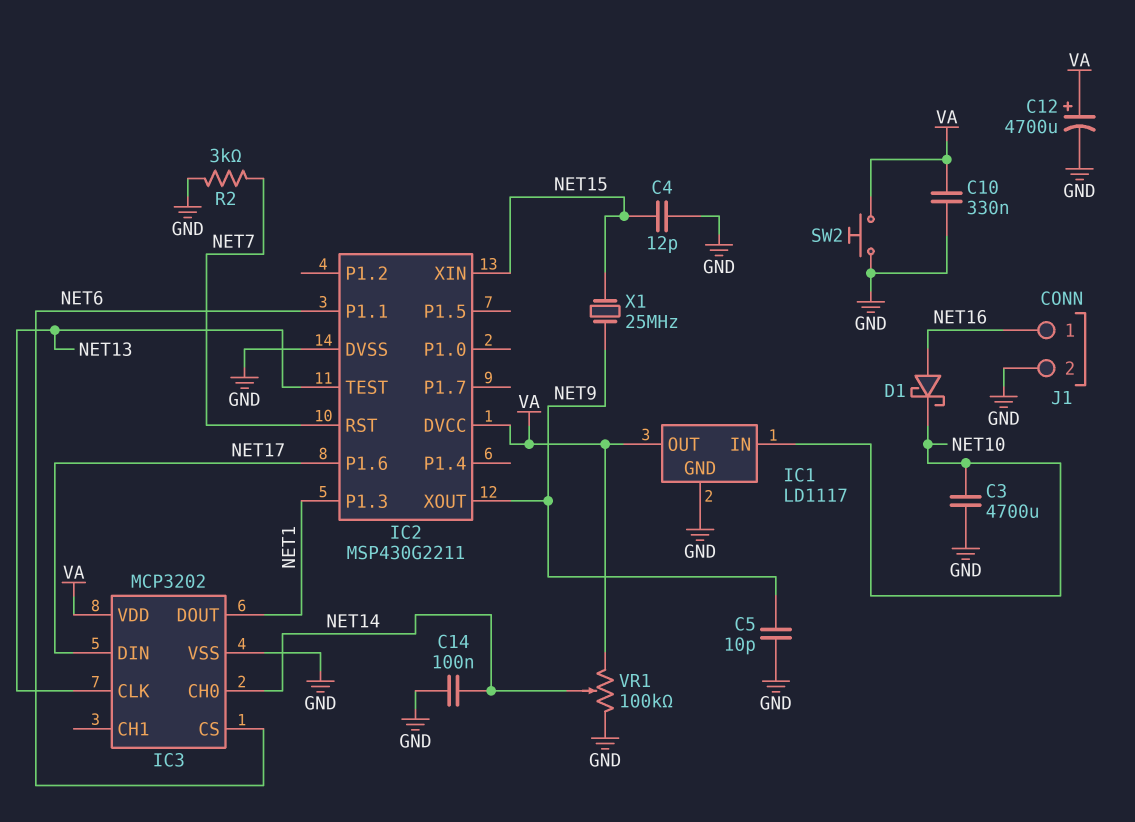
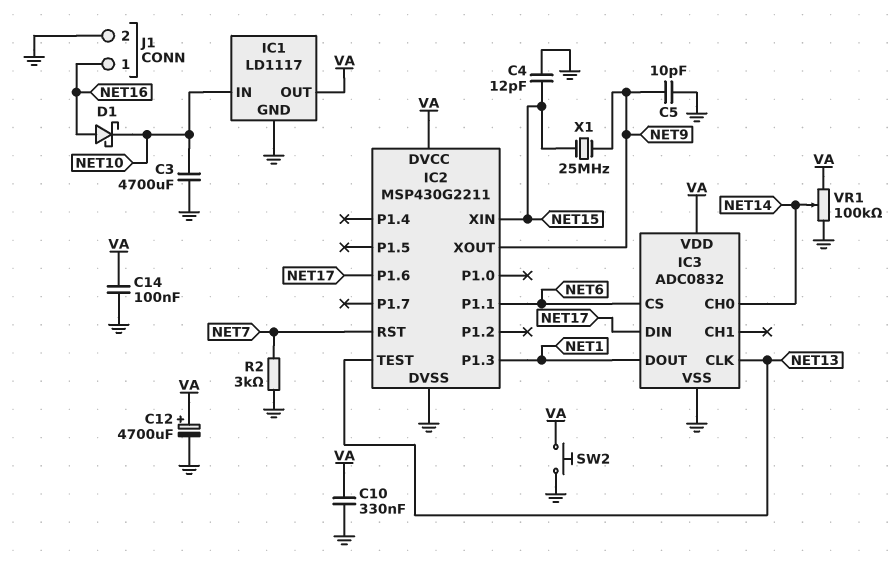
C14: 100nF (GND, NET14) -> 100nF (GND, VA)
IC3: MCP3202 -> ADC0832

